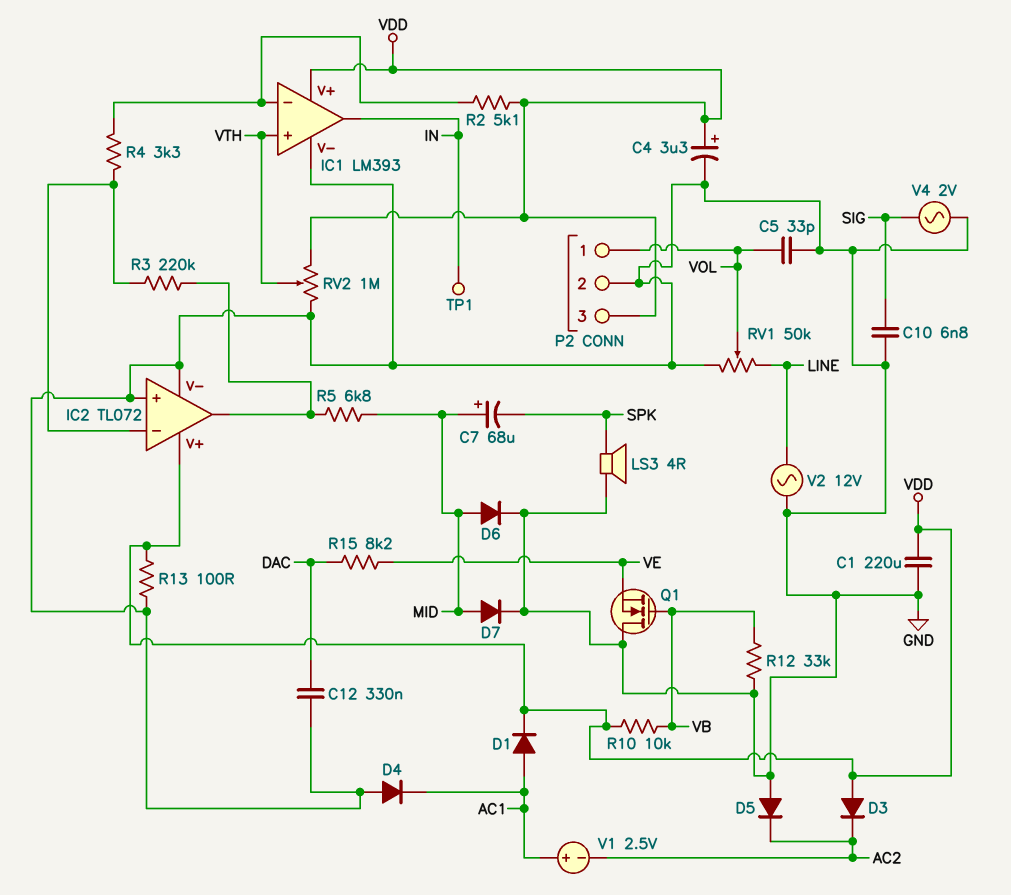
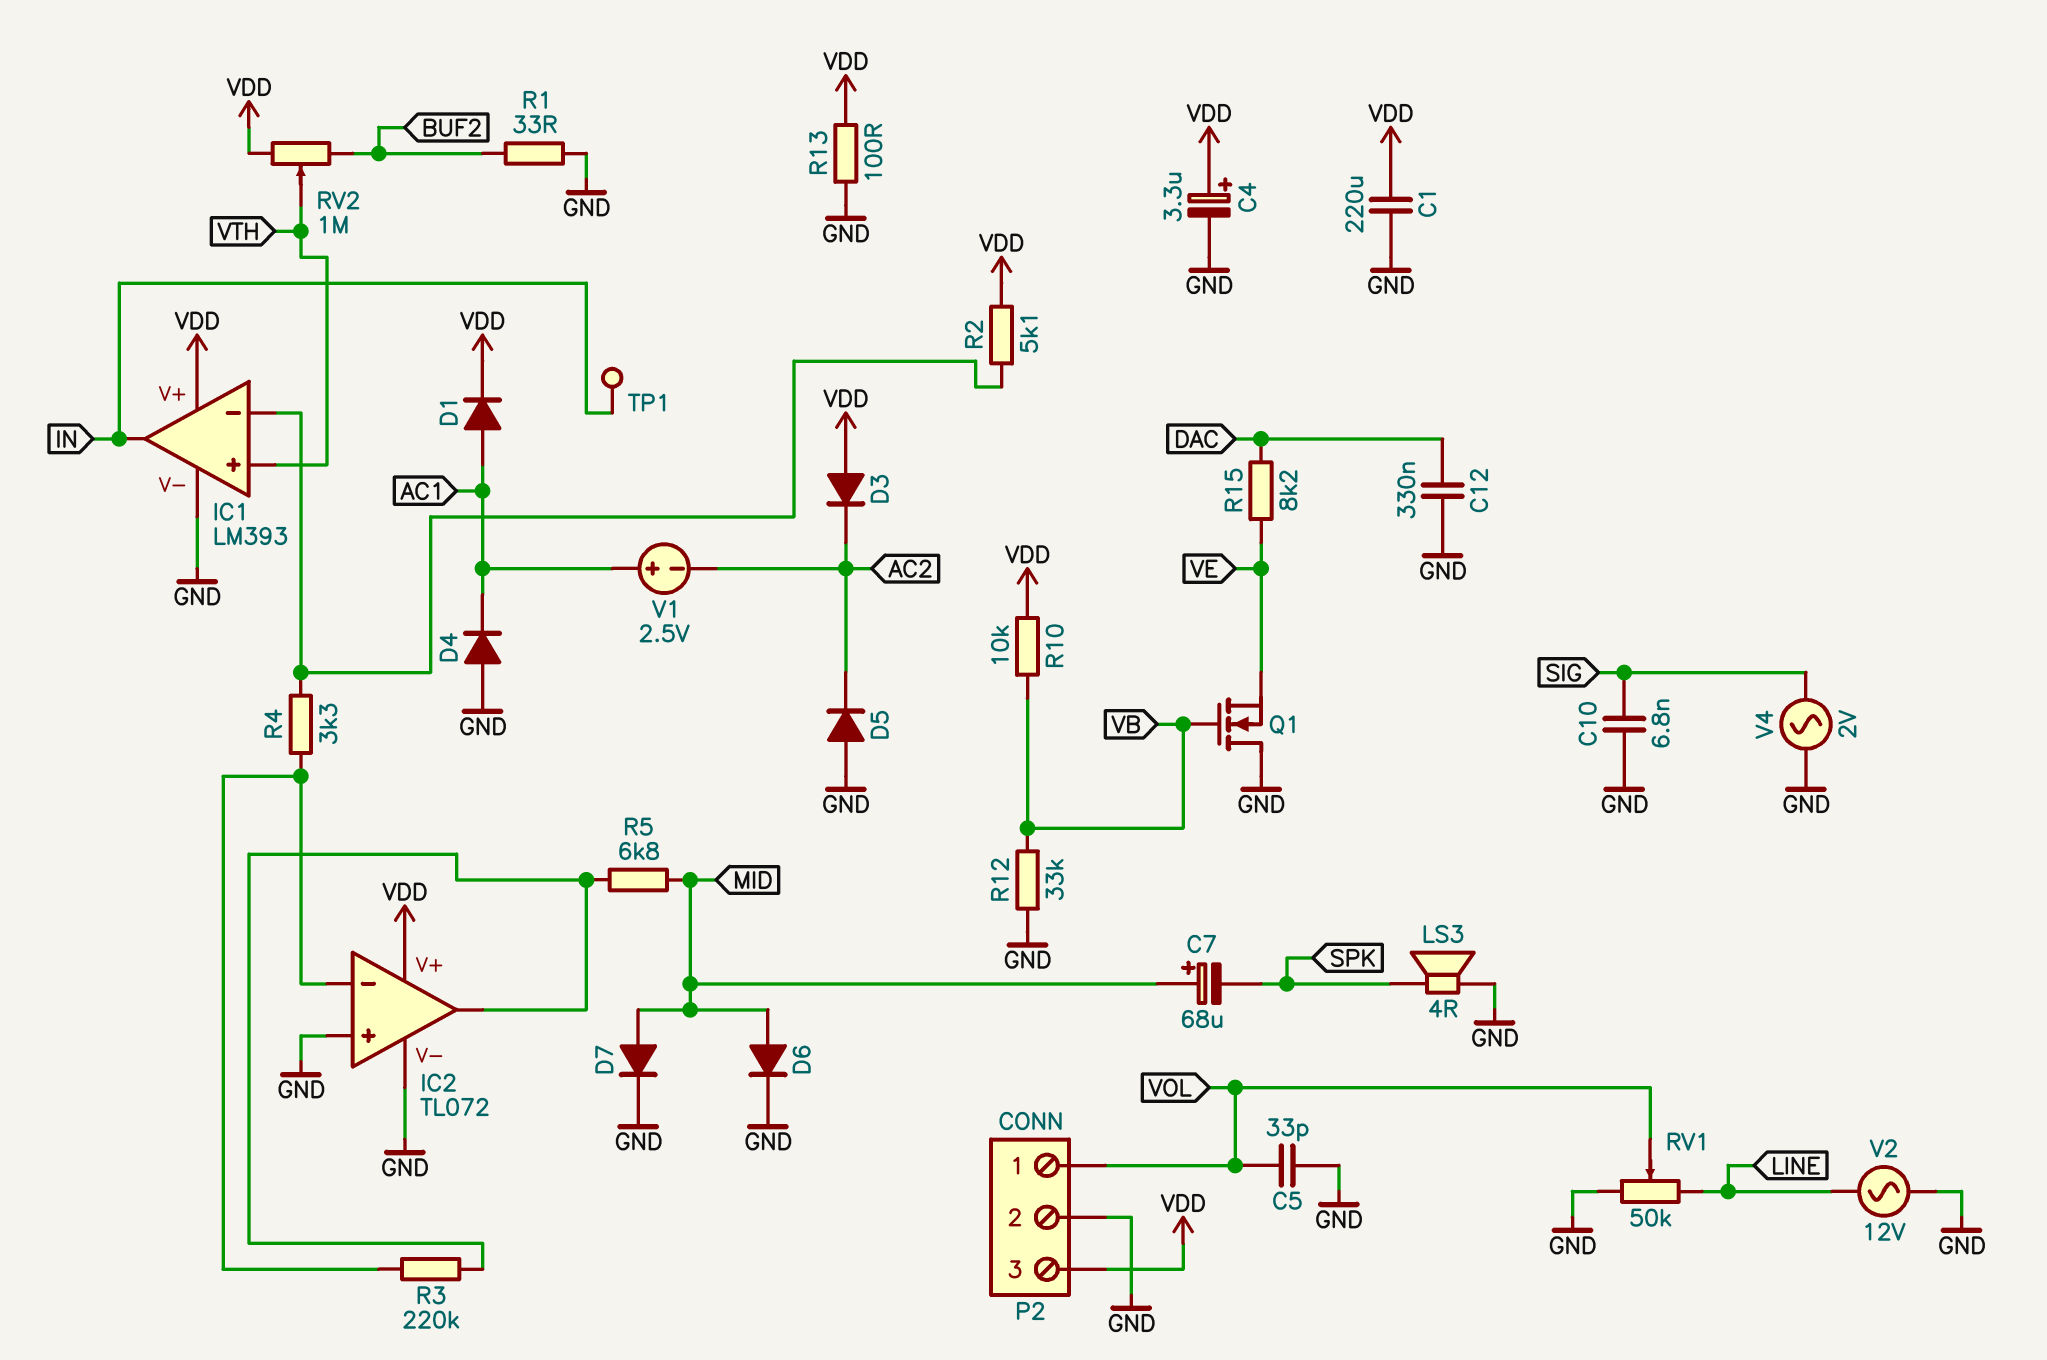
R1: none -> 33 (BUF2, GND)
RV2: 1M (GND, VDD, wiper VTH) -> 1M (BUF2, VDD, wiper VTH)

